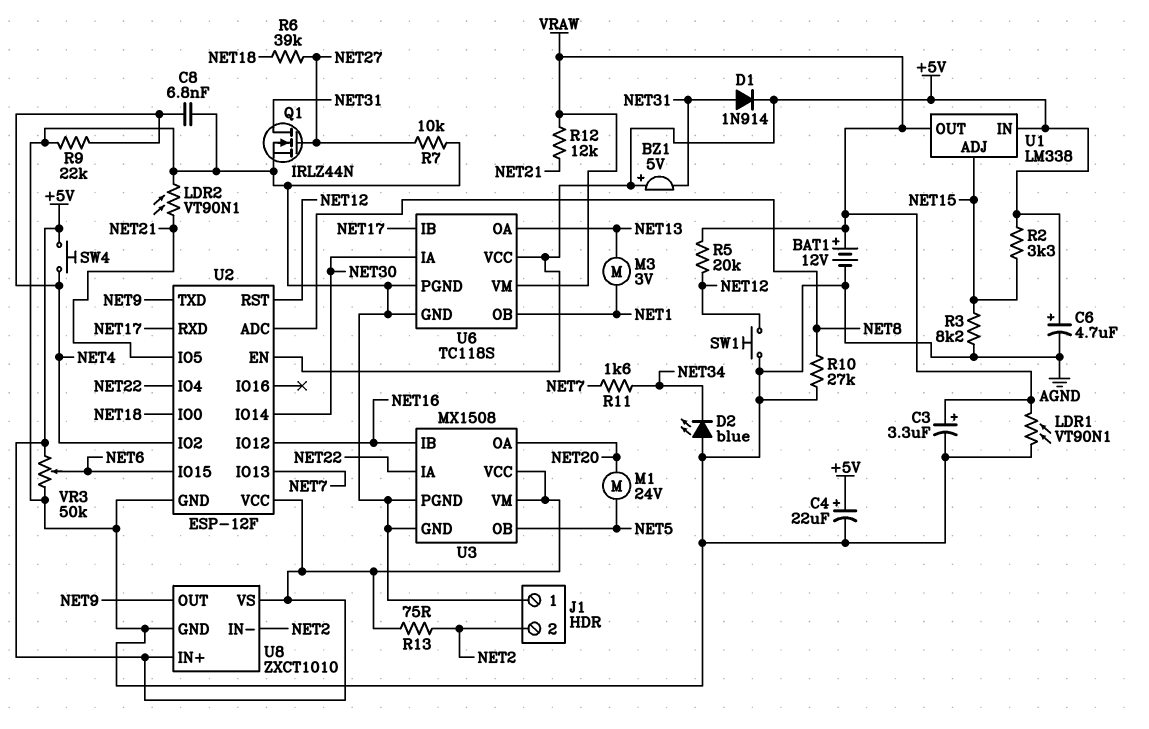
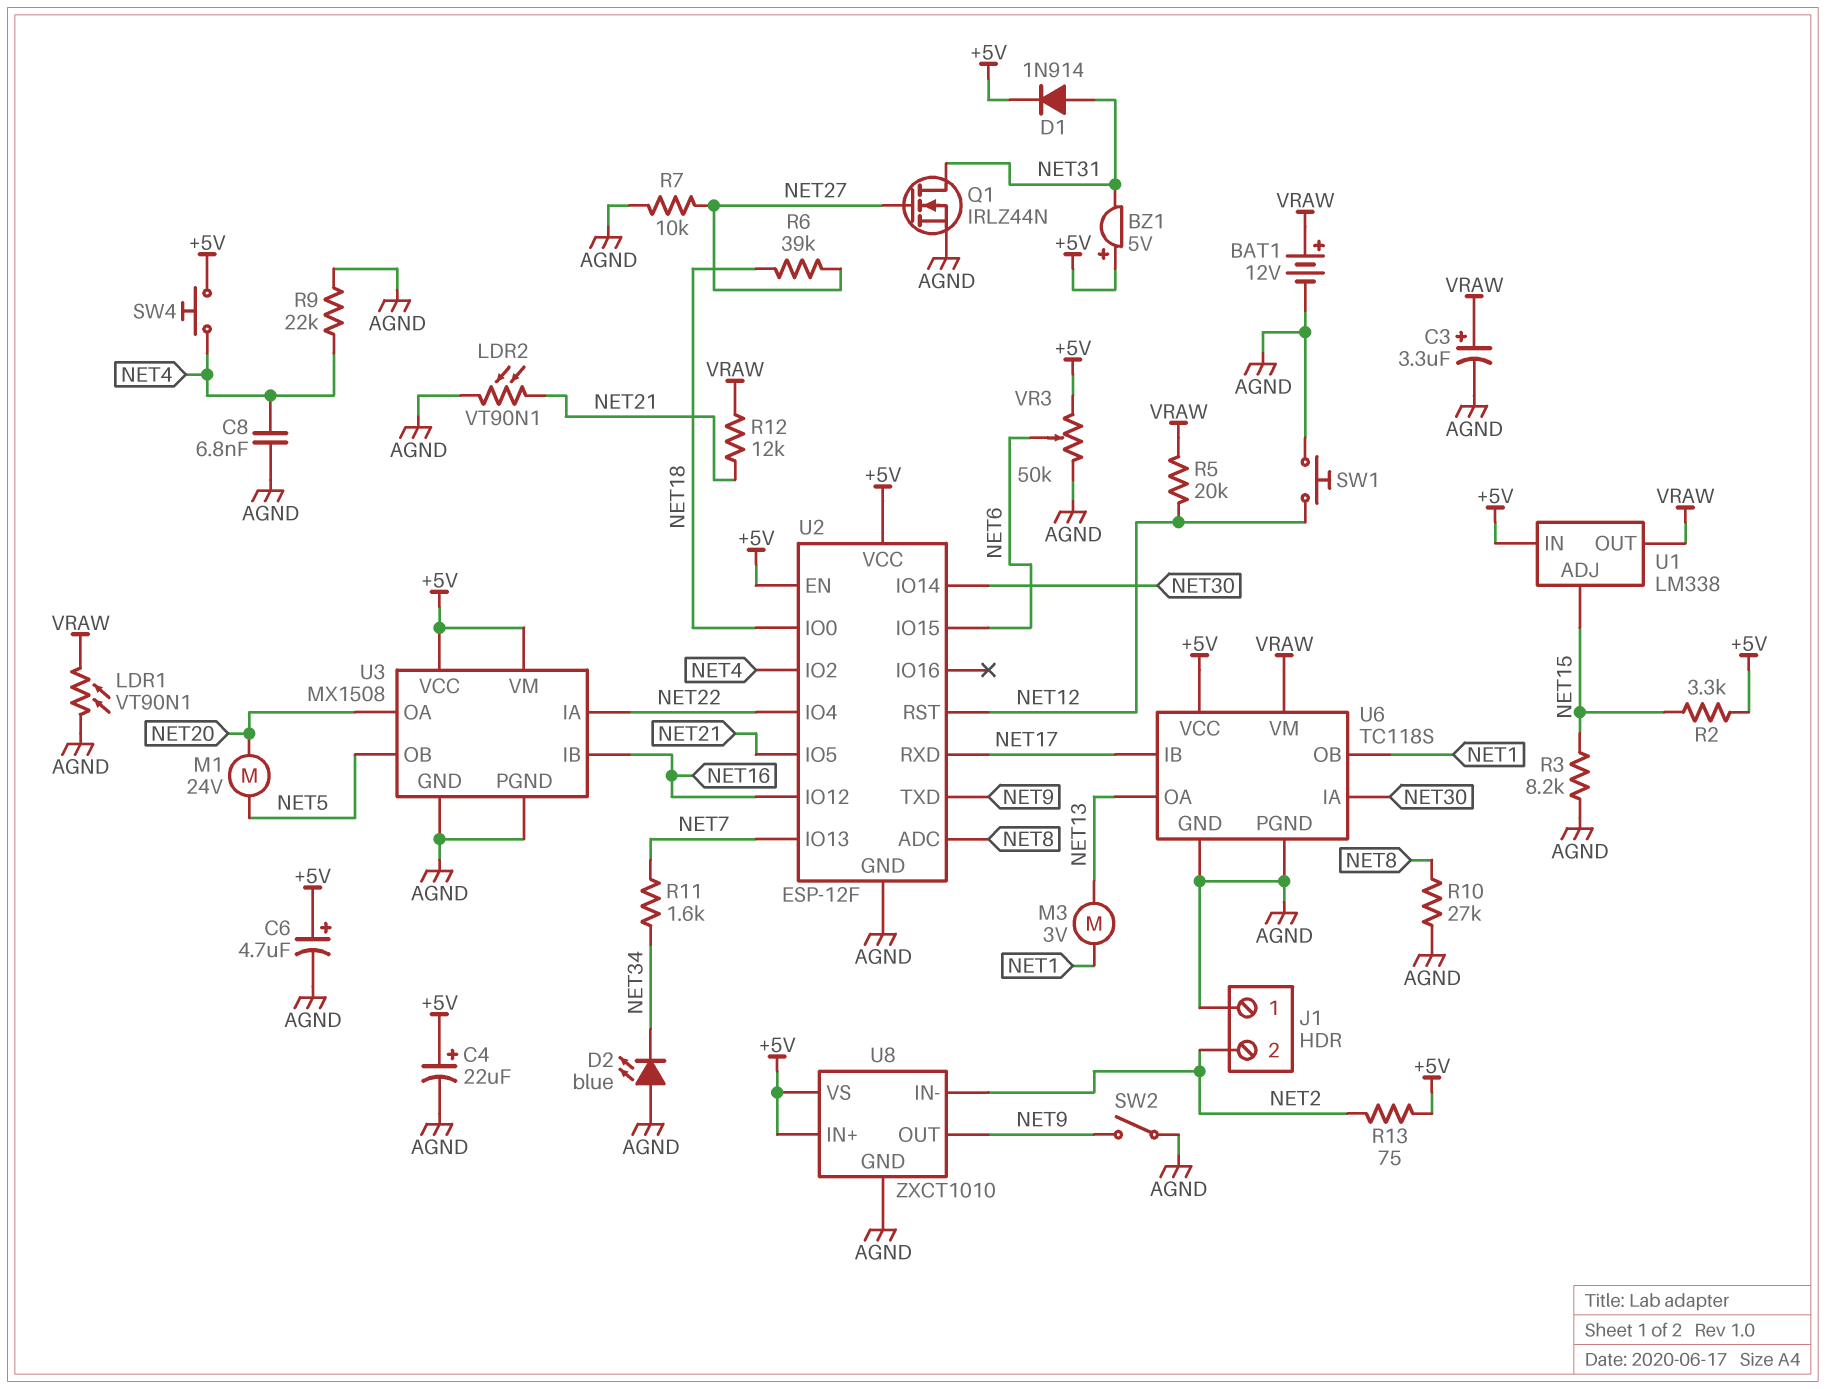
SW2: none -> switch (AGND, NET9)

